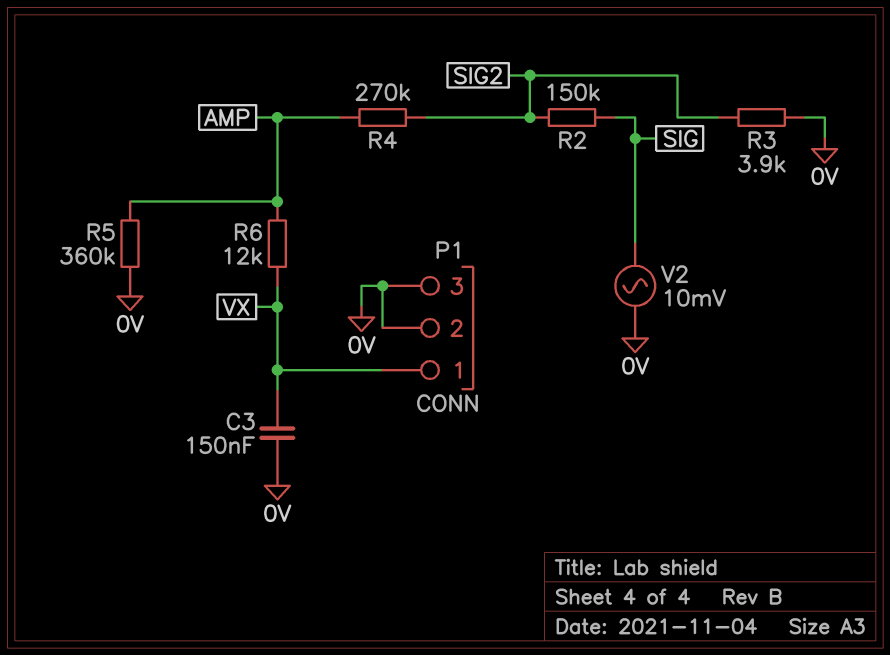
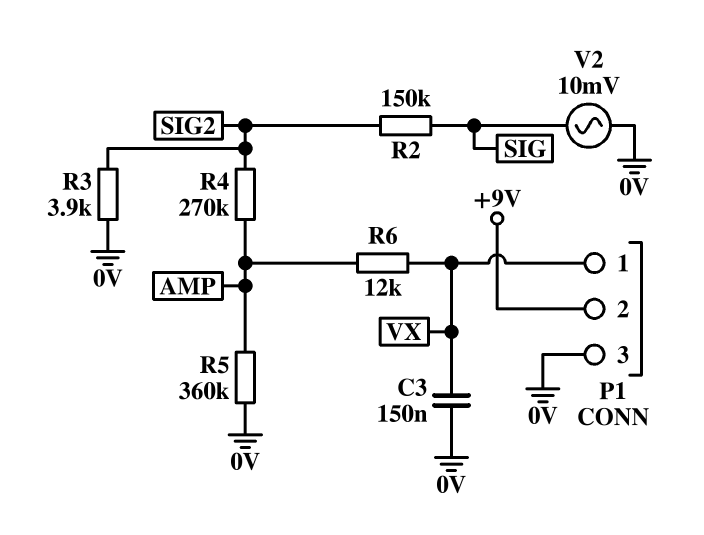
P1 pin 2: 0V -> +9V

